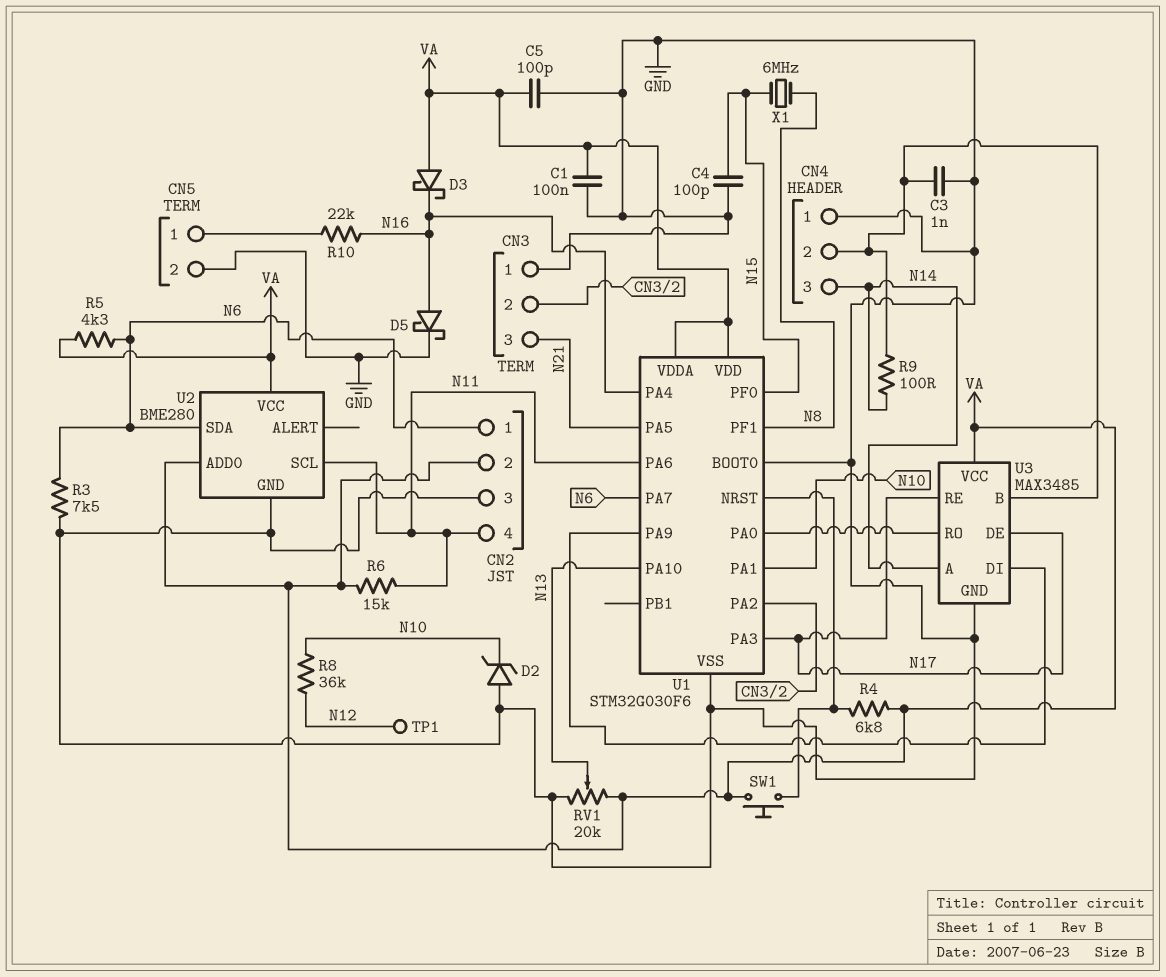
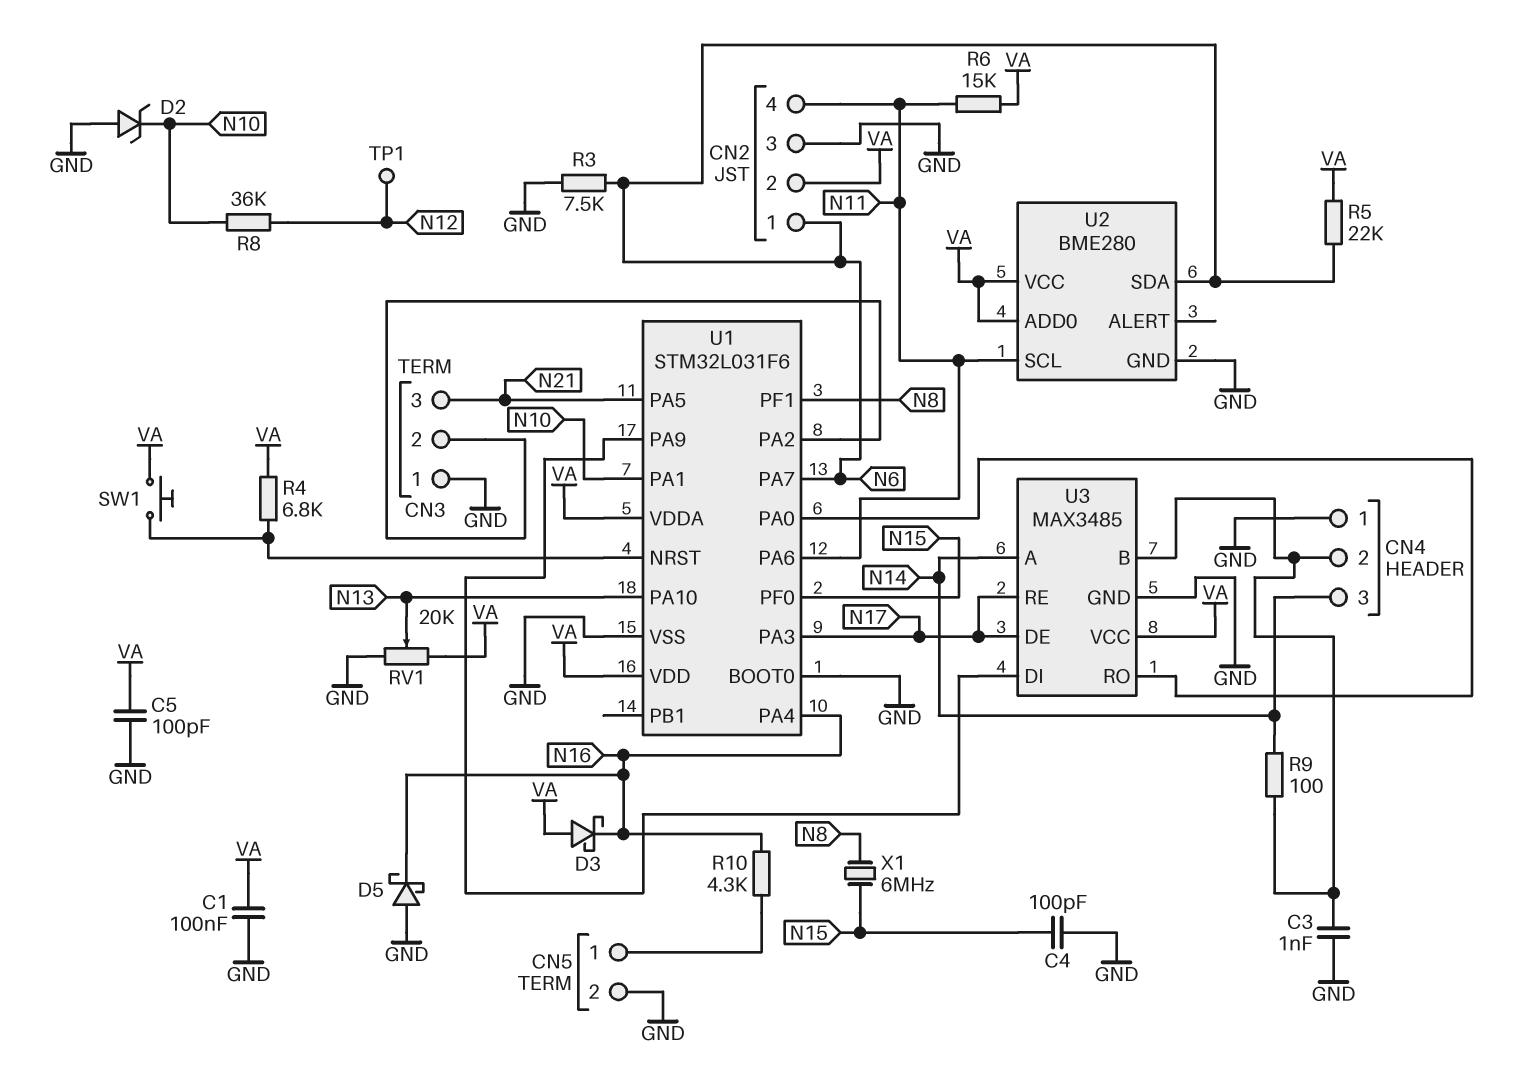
D5: schottky (A N16, K GND) -> schottky (A GND, K N16)
R5: 4.3k (N6, VA) -> 22k (N6, VA)
R10: 22k (CN5/1, N16) -> 4.3k (CN5/1, N16)
U1: STM32G030F6 -> STM32L031F6

